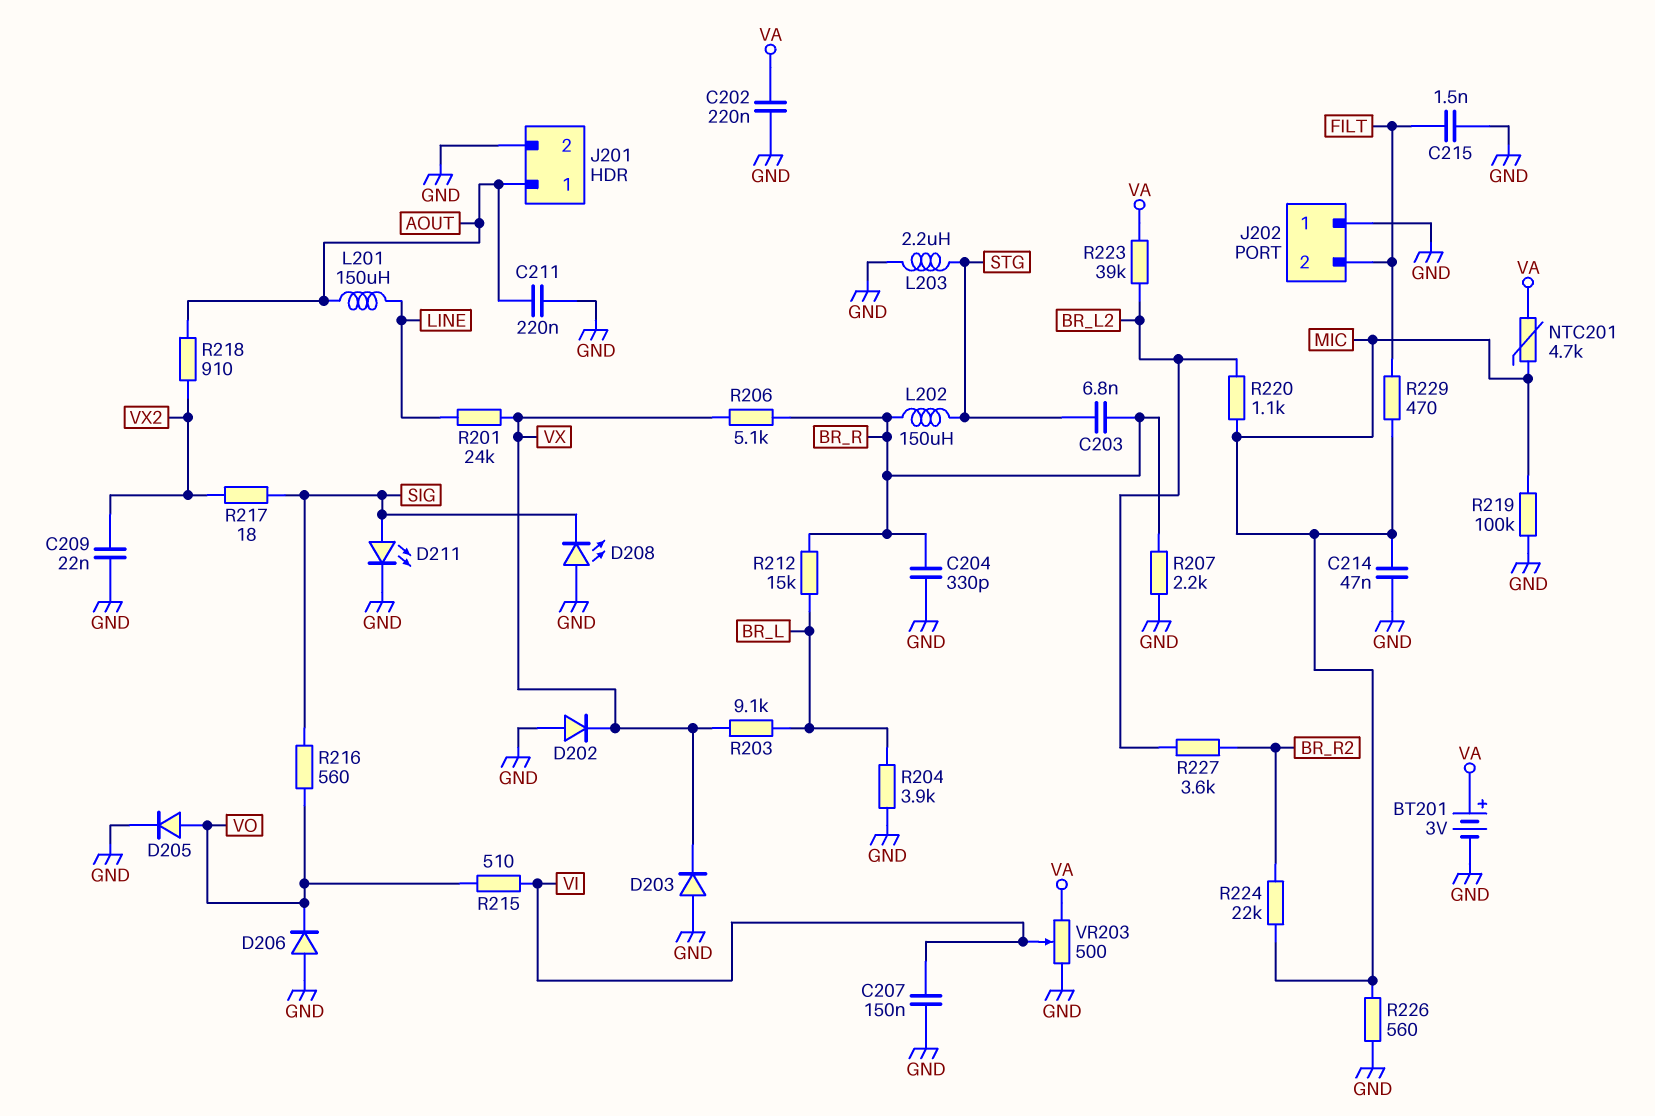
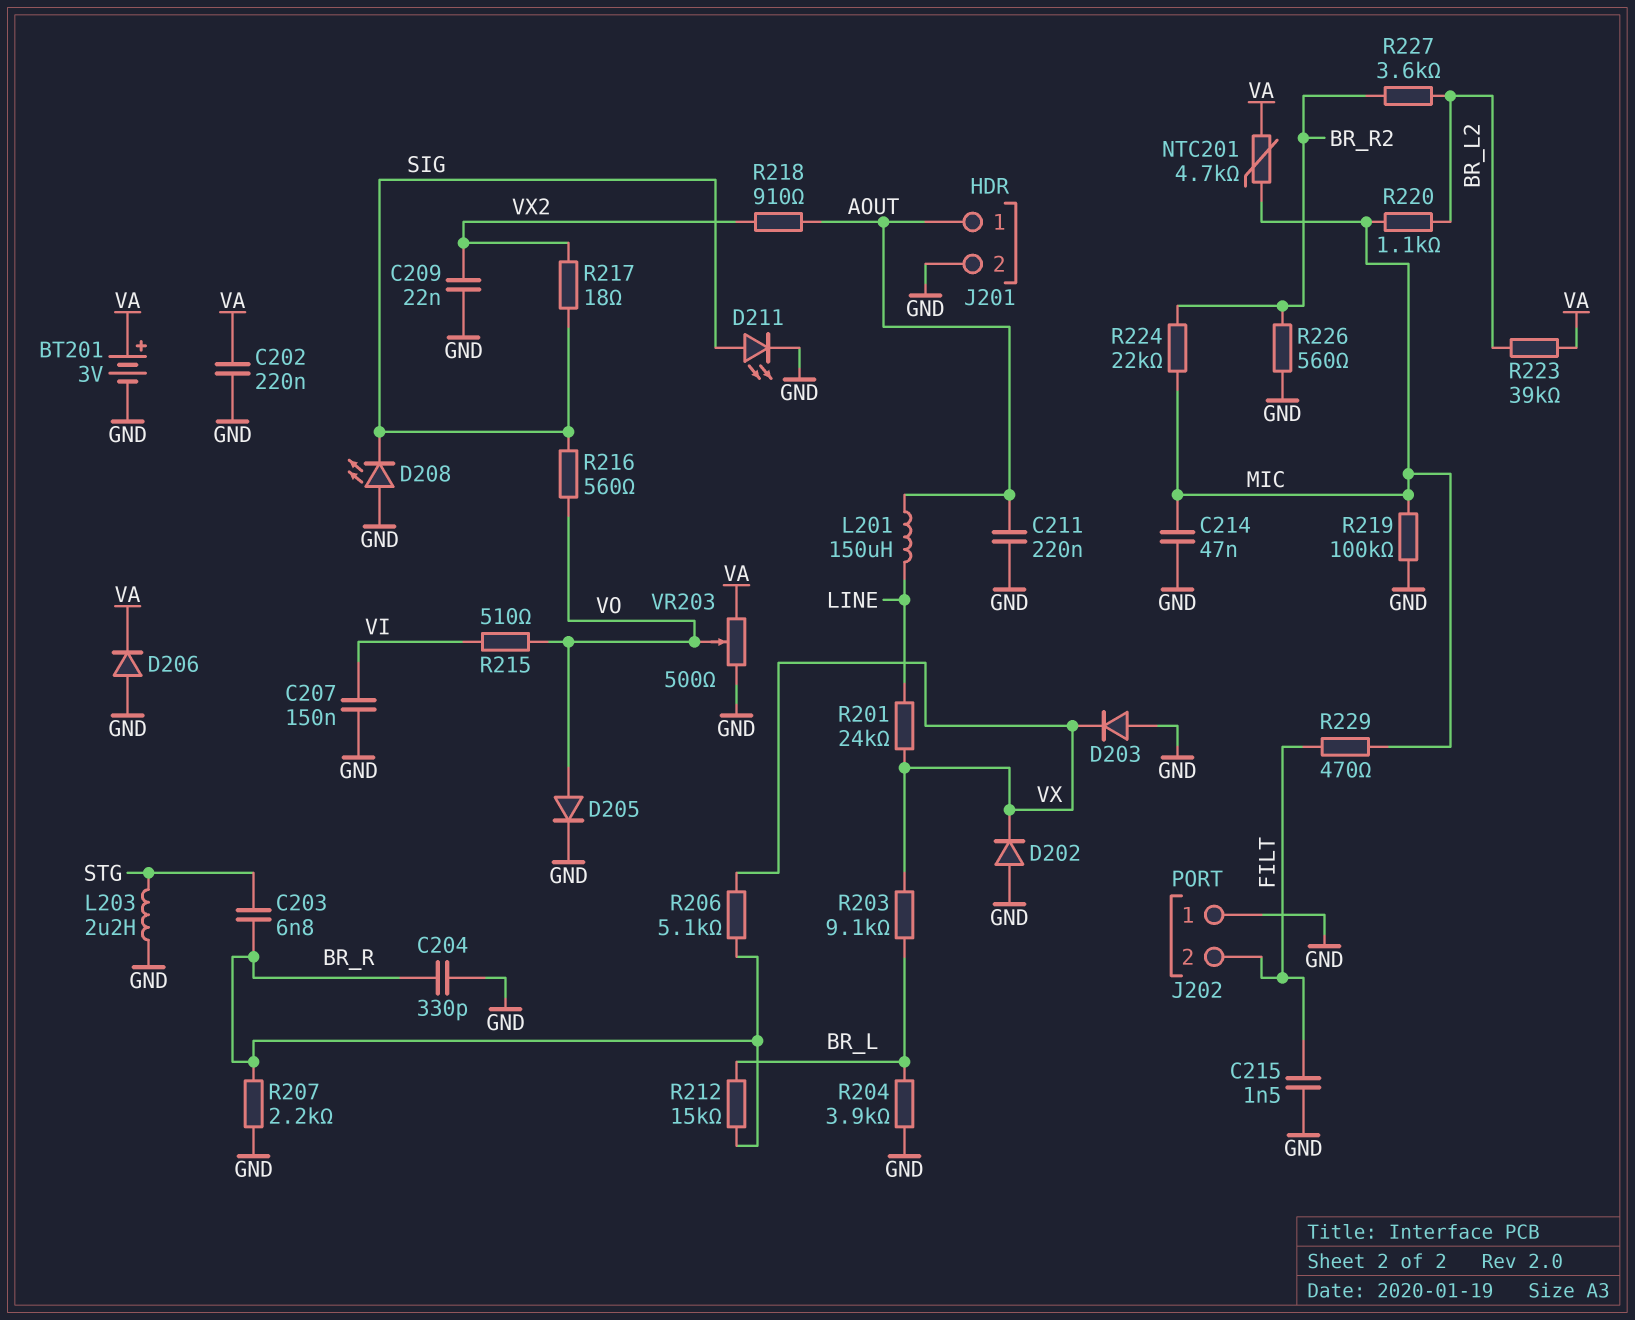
D206: diode (A GND, K VO) -> diode (A GND, K VA)
L202: 150uH (BR_R, STG) -> none
R226: 560 (GND, MIC) -> 560 (BR_R2, GND)
VR203: 500 (GND, VA, wiper VI) -> 500 (GND, VA, wiper VO)

